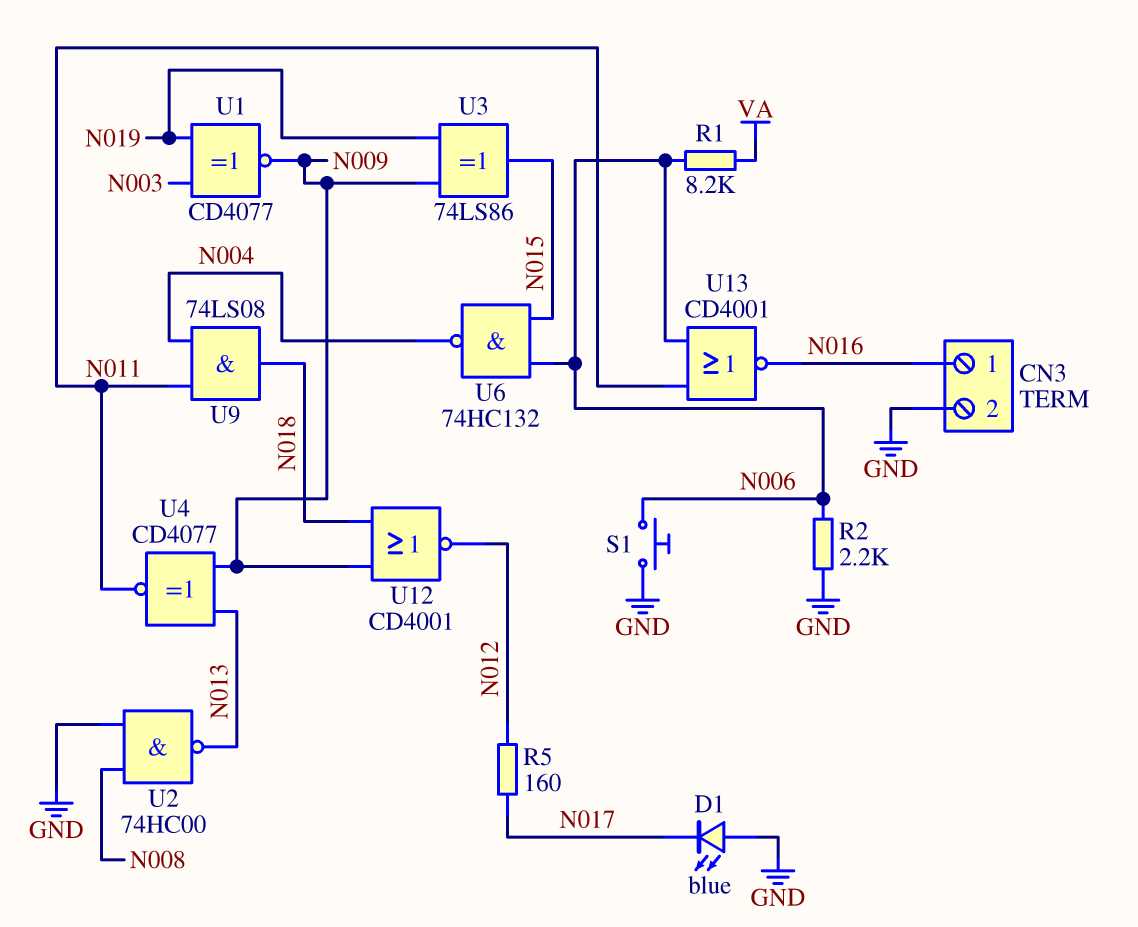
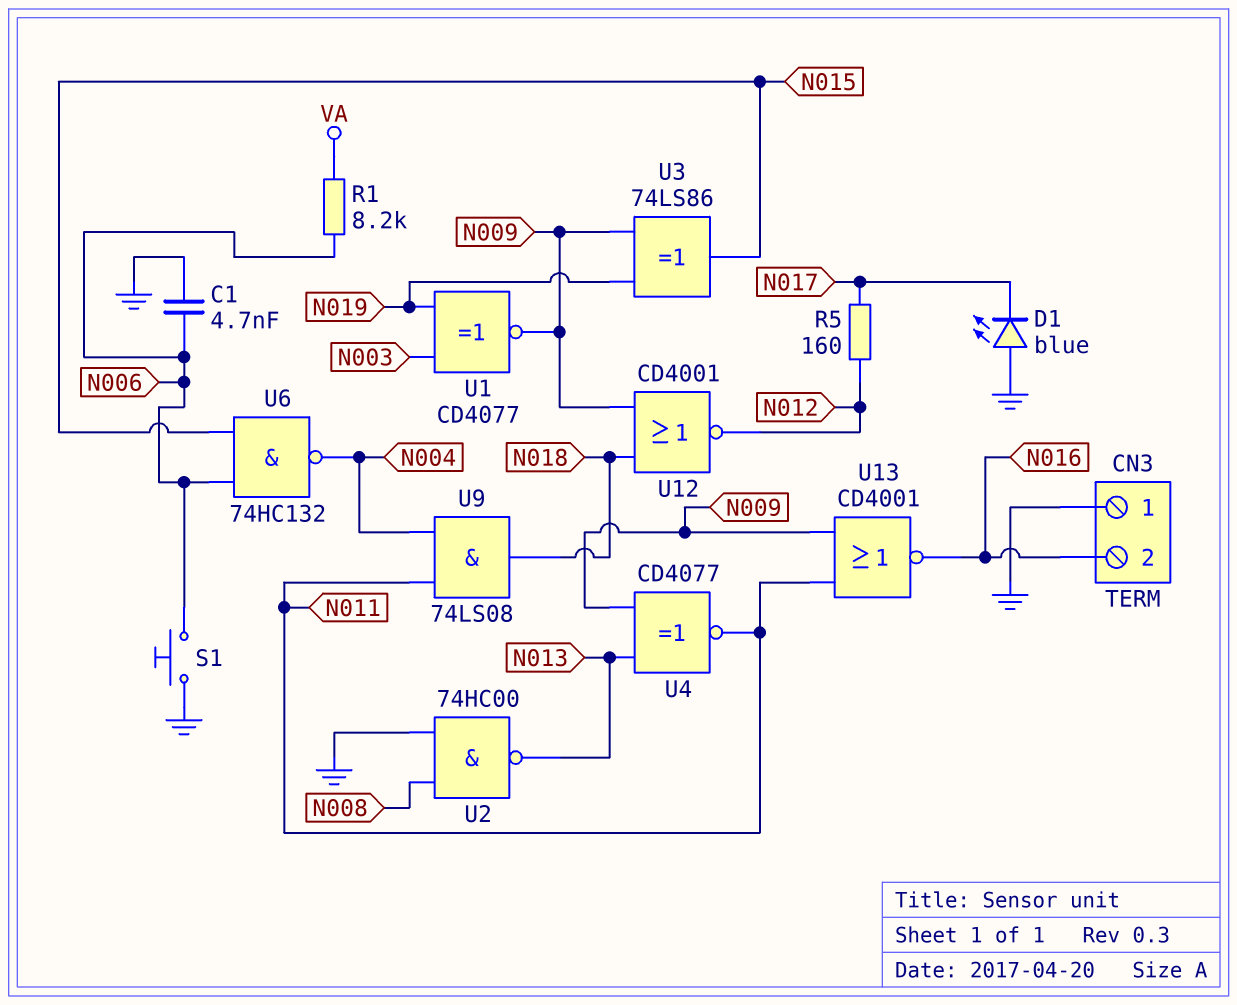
C1: none -> 4.7nF (GND, N006)
CN3 pin 1: N016 -> GND
CN3 pin 2: GND -> N016
R2: 2.2k (GND, N006) -> none
U13: NOR CD4001 (in N006, in N011, out N016) -> NOR CD4001 (in N009, in N011, out N016)

